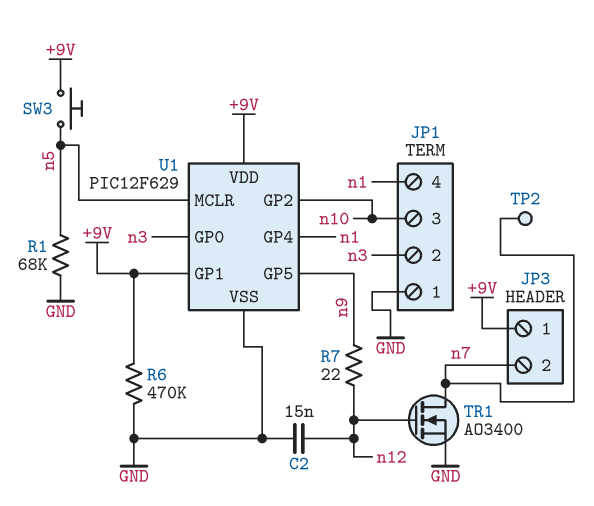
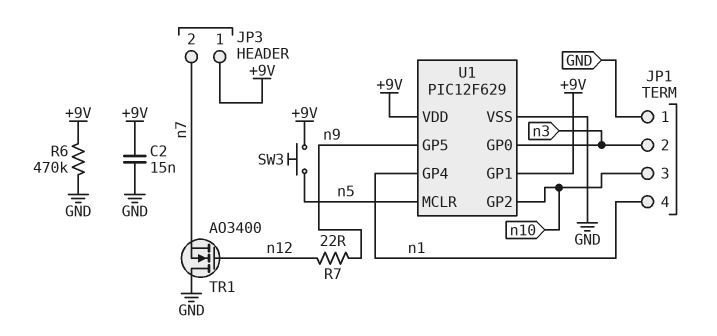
C2: 15nF (GND, n12) -> 15nF (+9V, GND)
R1: 68k (GND, n5) -> none
TP2: test point (n7) -> none
TR1: NMOS AO3400 (G n12, D n7, S GND) -> NMOS AO3400 (G n12, D GND, S n7)

